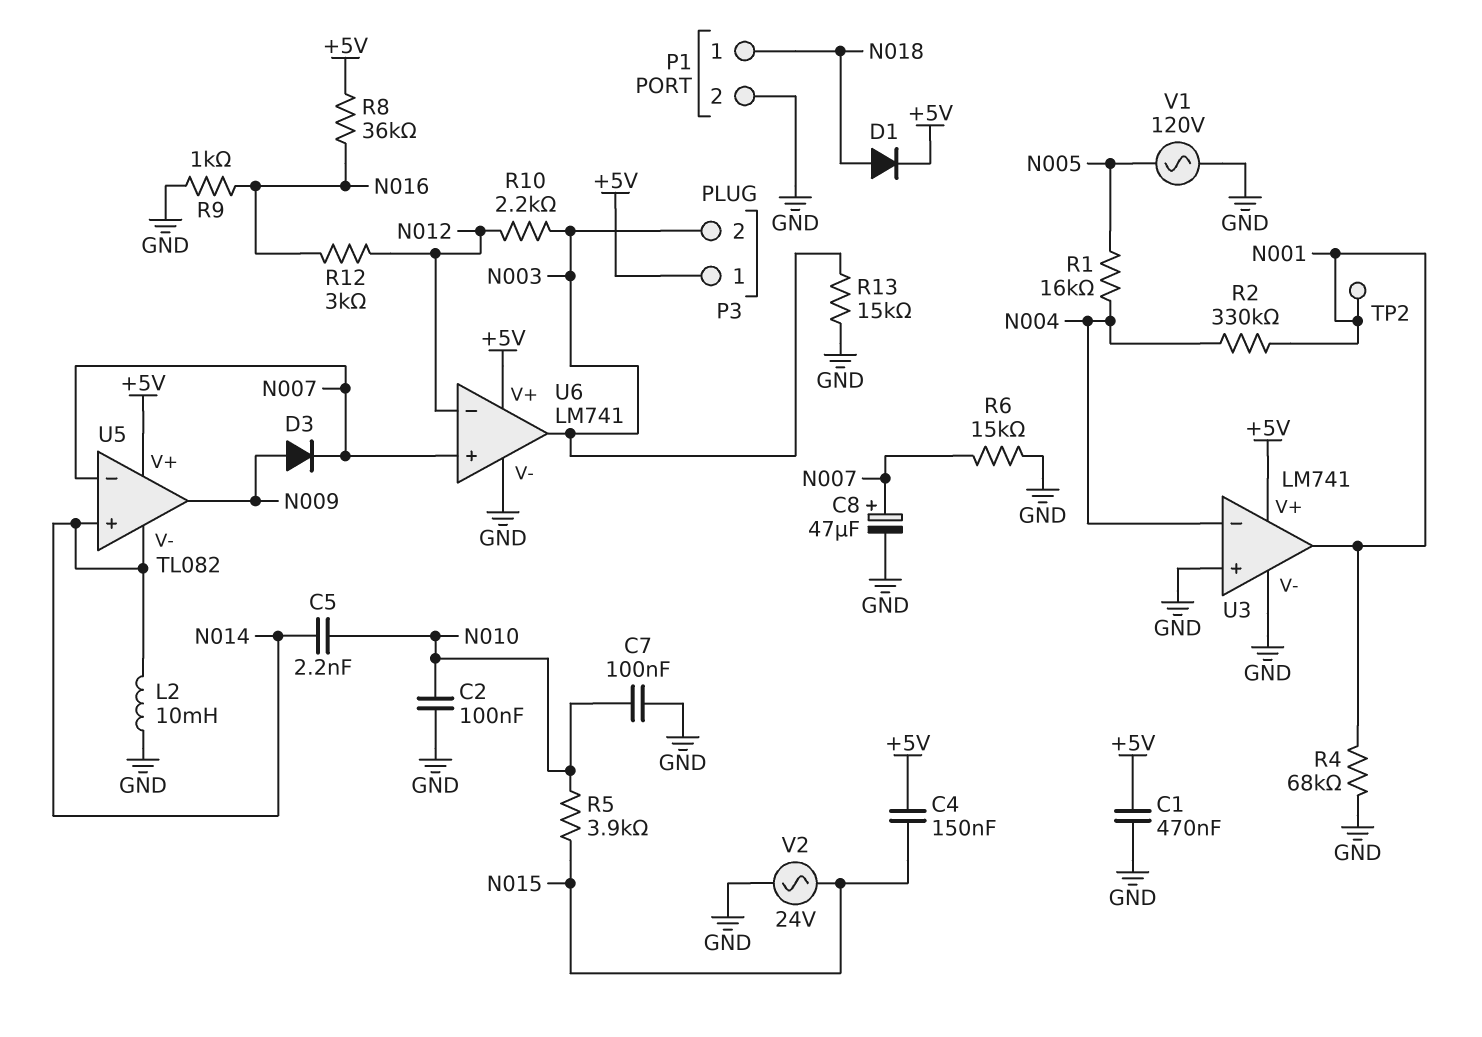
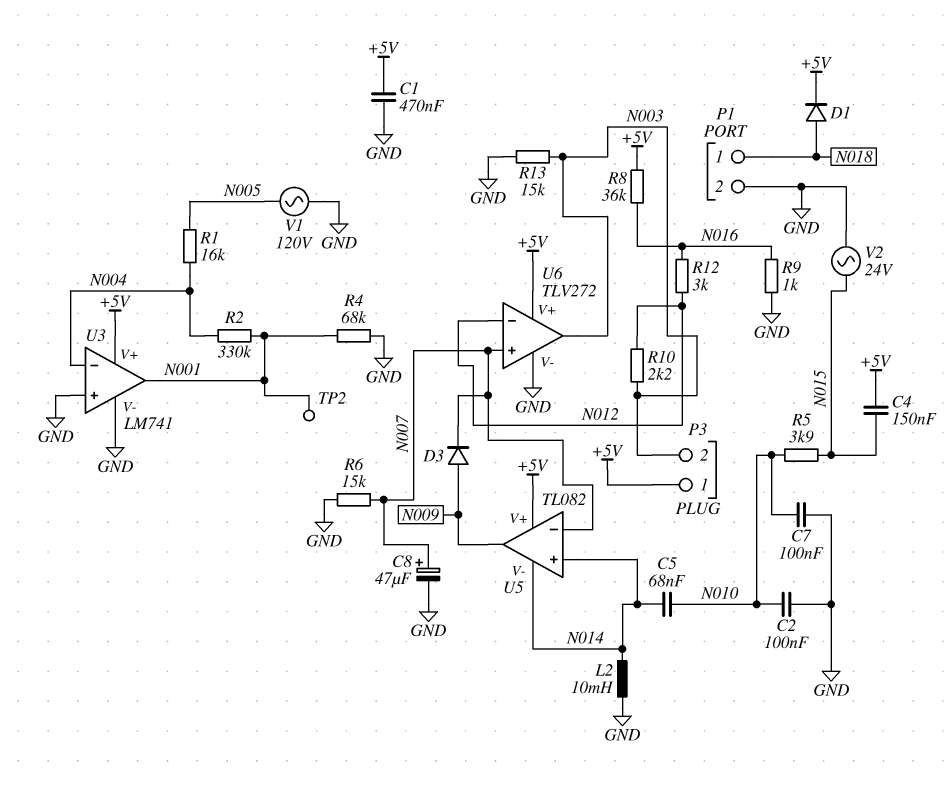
C5: 2.2nF (N010, N014) -> 68nF (N010, N014)
U6: LM741 -> TLV272

